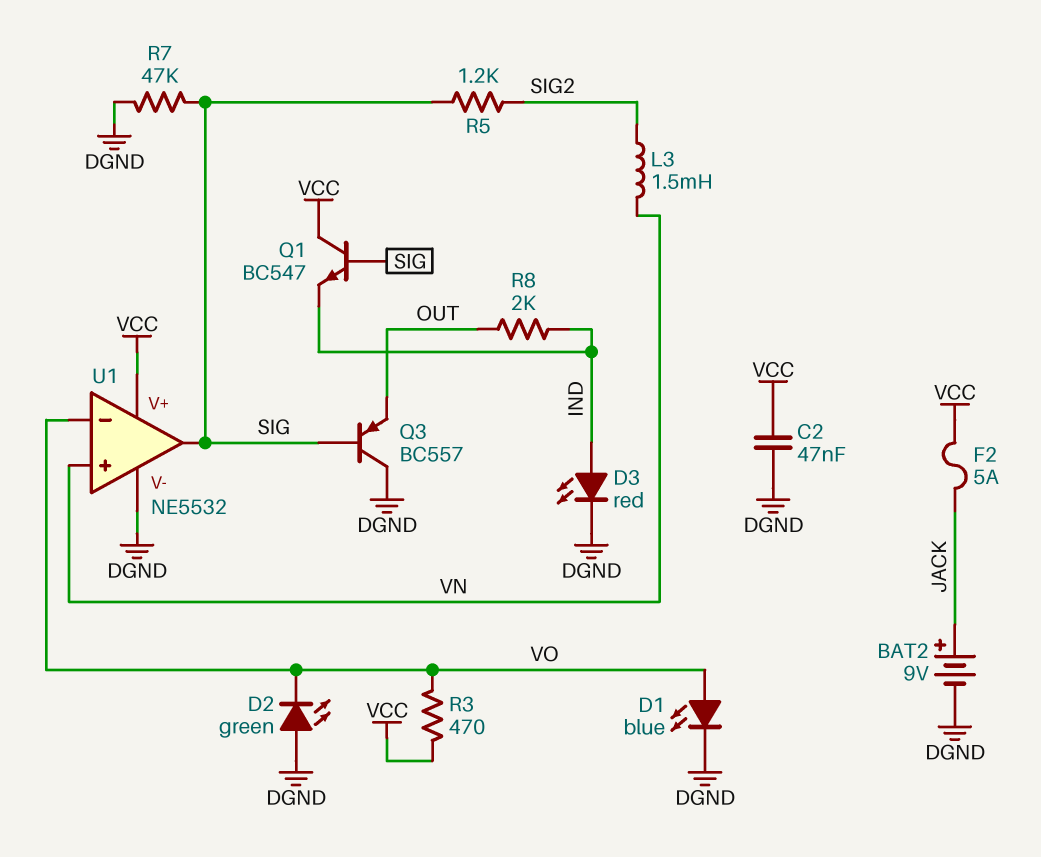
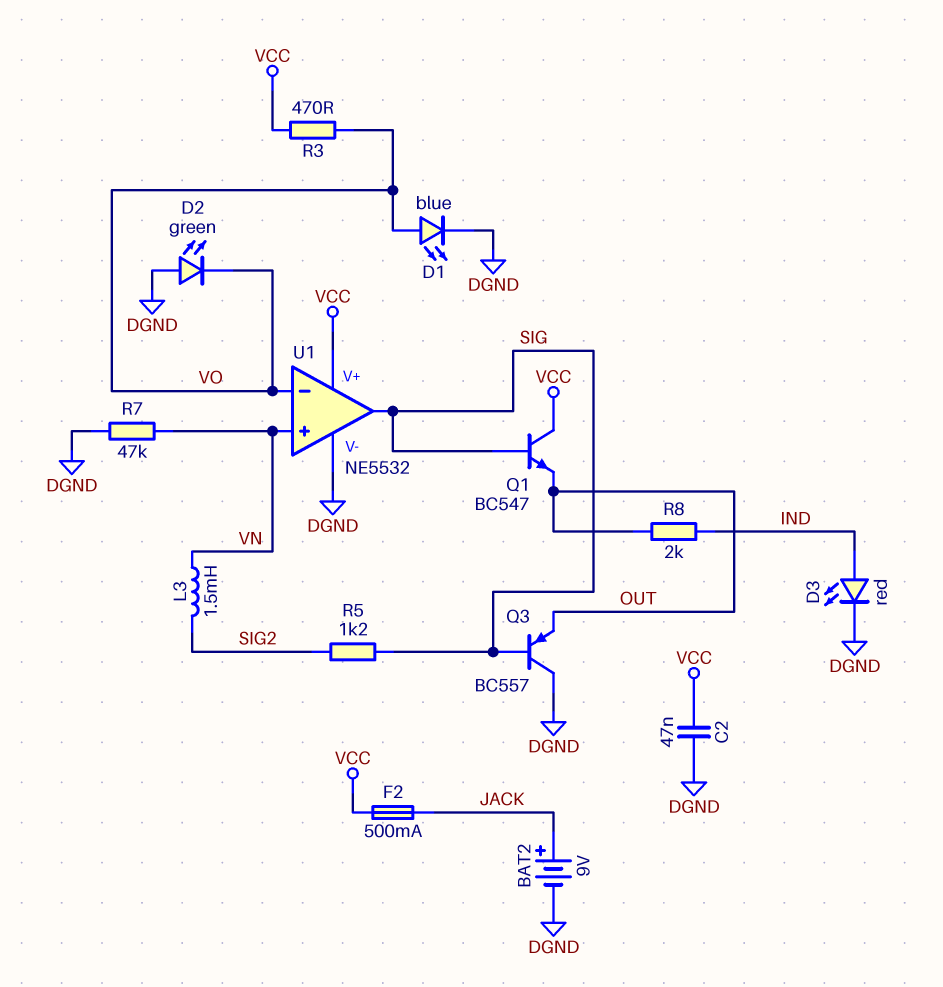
F2: 5A (JACK, VCC) -> 500mA (JACK, VCC)
Q1: NPN BC547 (B SIG, C VCC, E IND) -> NPN BC547 (B SIG, C VCC, E OUT)
R7: 47k (DGND, SIG) -> 47k (DGND, VN)

